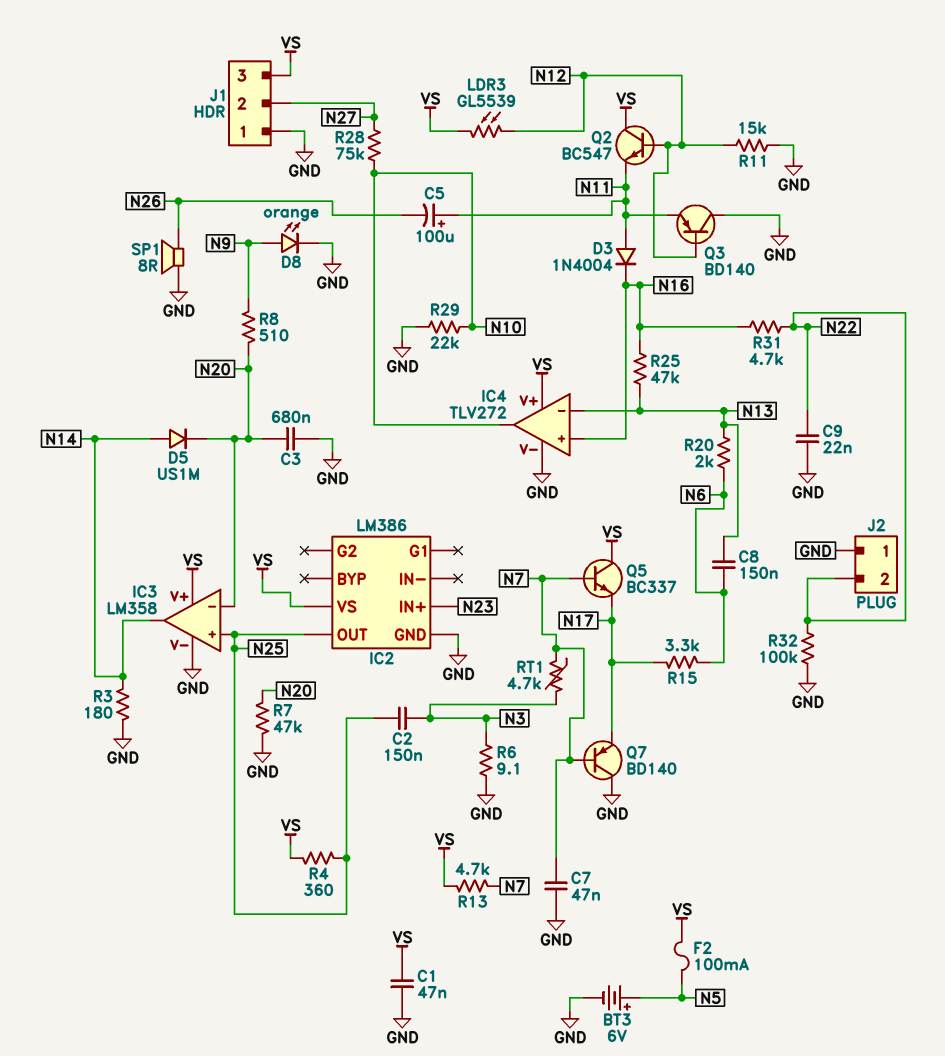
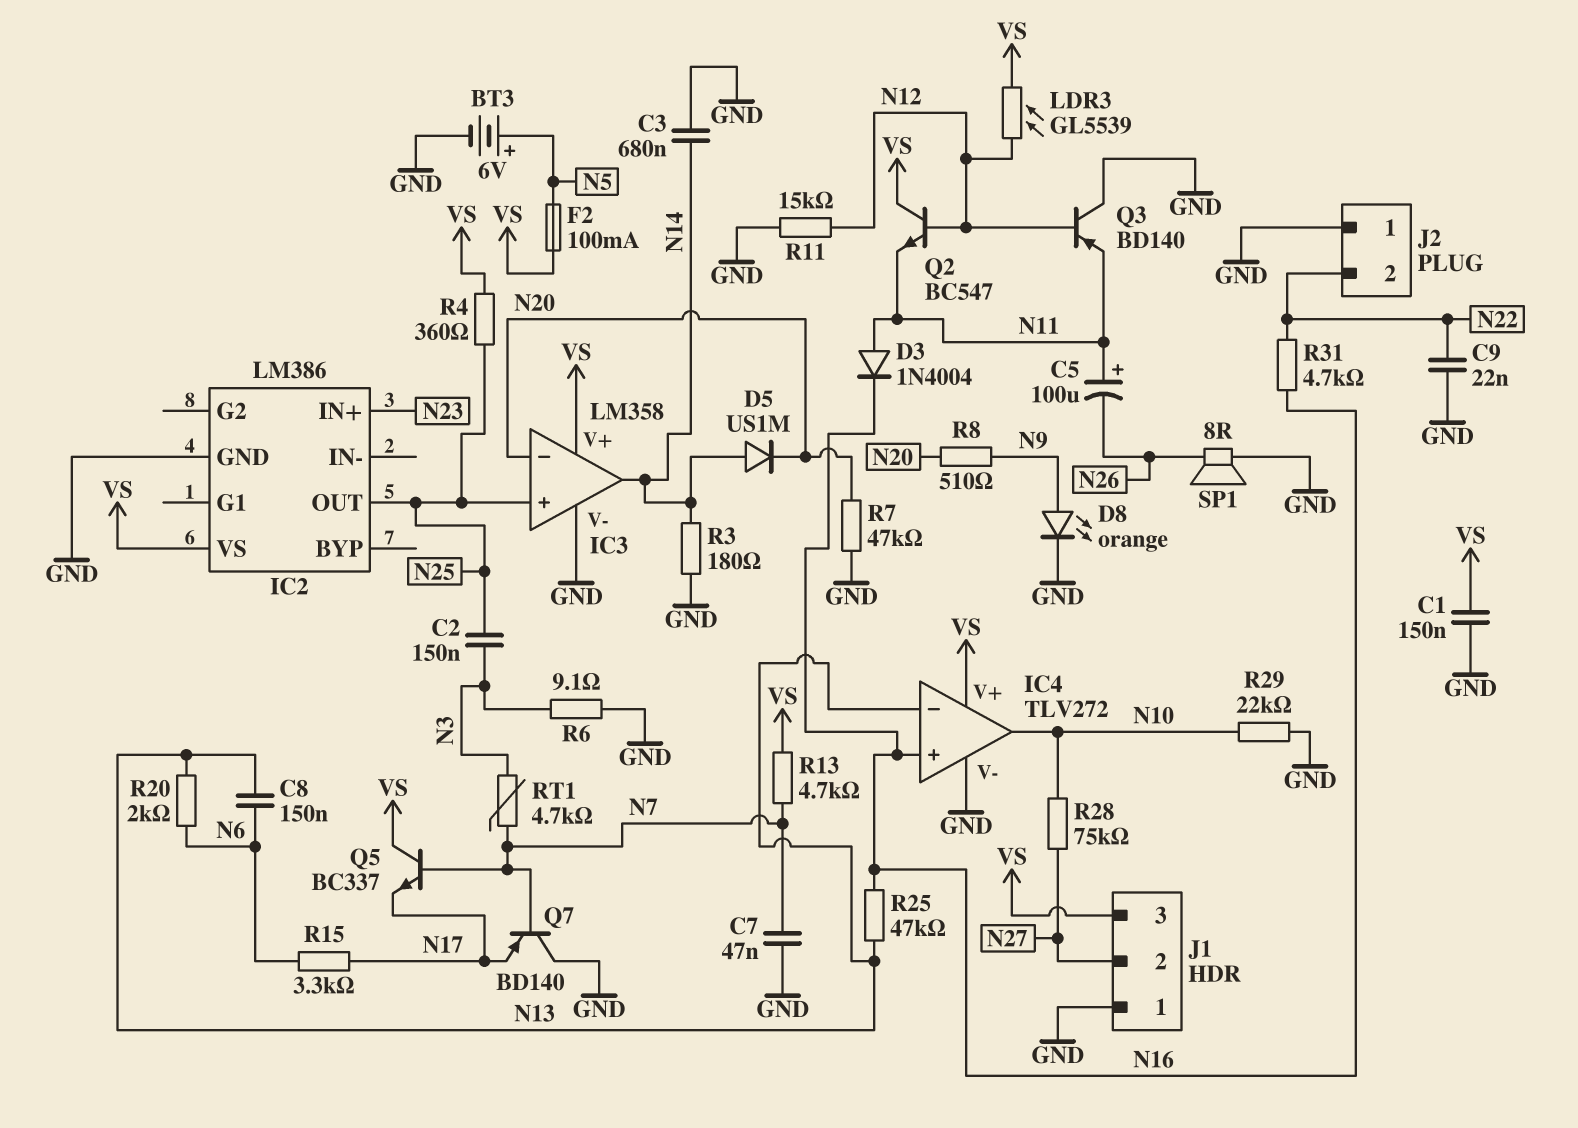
C1: 47nF (GND, VS) -> 150nF (GND, VS)
C3: 680nF (GND, N20) -> 680nF (GND, N14)
R32: 100k (GND, N22) -> none

